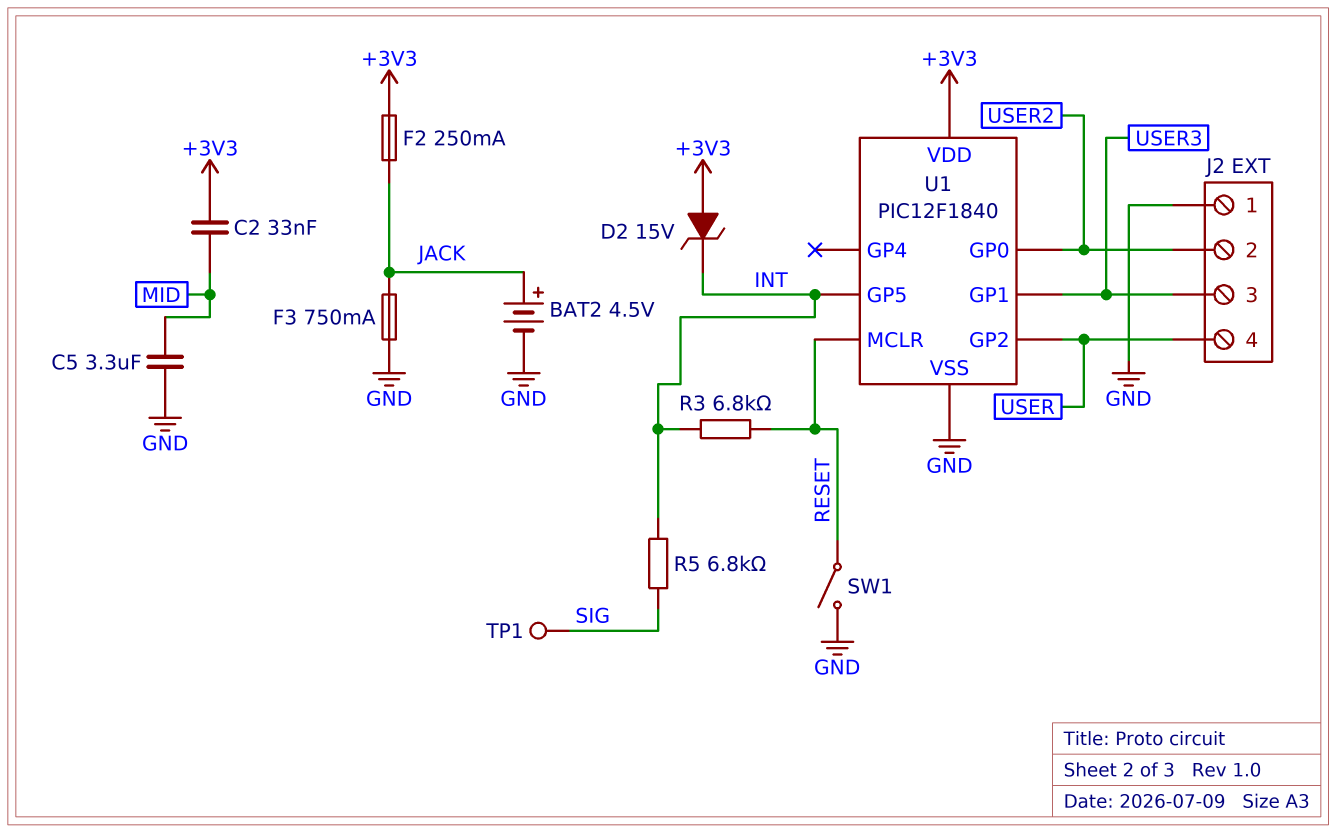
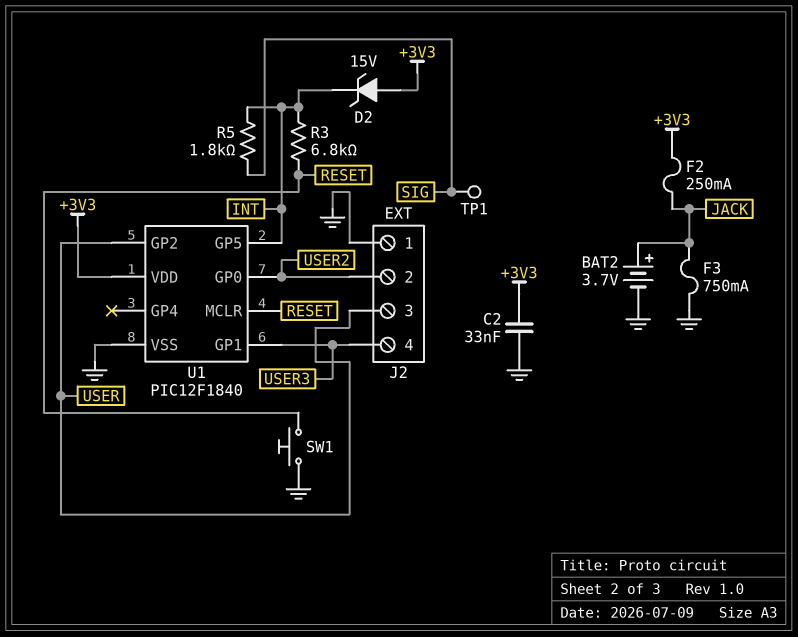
BAT2: 4.5V (plus JACK, minus GND) -> 3.7V (plus JACK, minus GND)
C2: 33nF (+3V3, MID) -> 33nF (+3V3, GND)
C5: 3.3uF (GND, MID) -> none
J2 pin 3: USER3 -> USER
J2 pin 4: USER -> USER3
R5: 6.8k (INT, SIG) -> 1.8k (INT, SIG)
SW1: switch (GND, RESET) -> button (GND, RESET)

